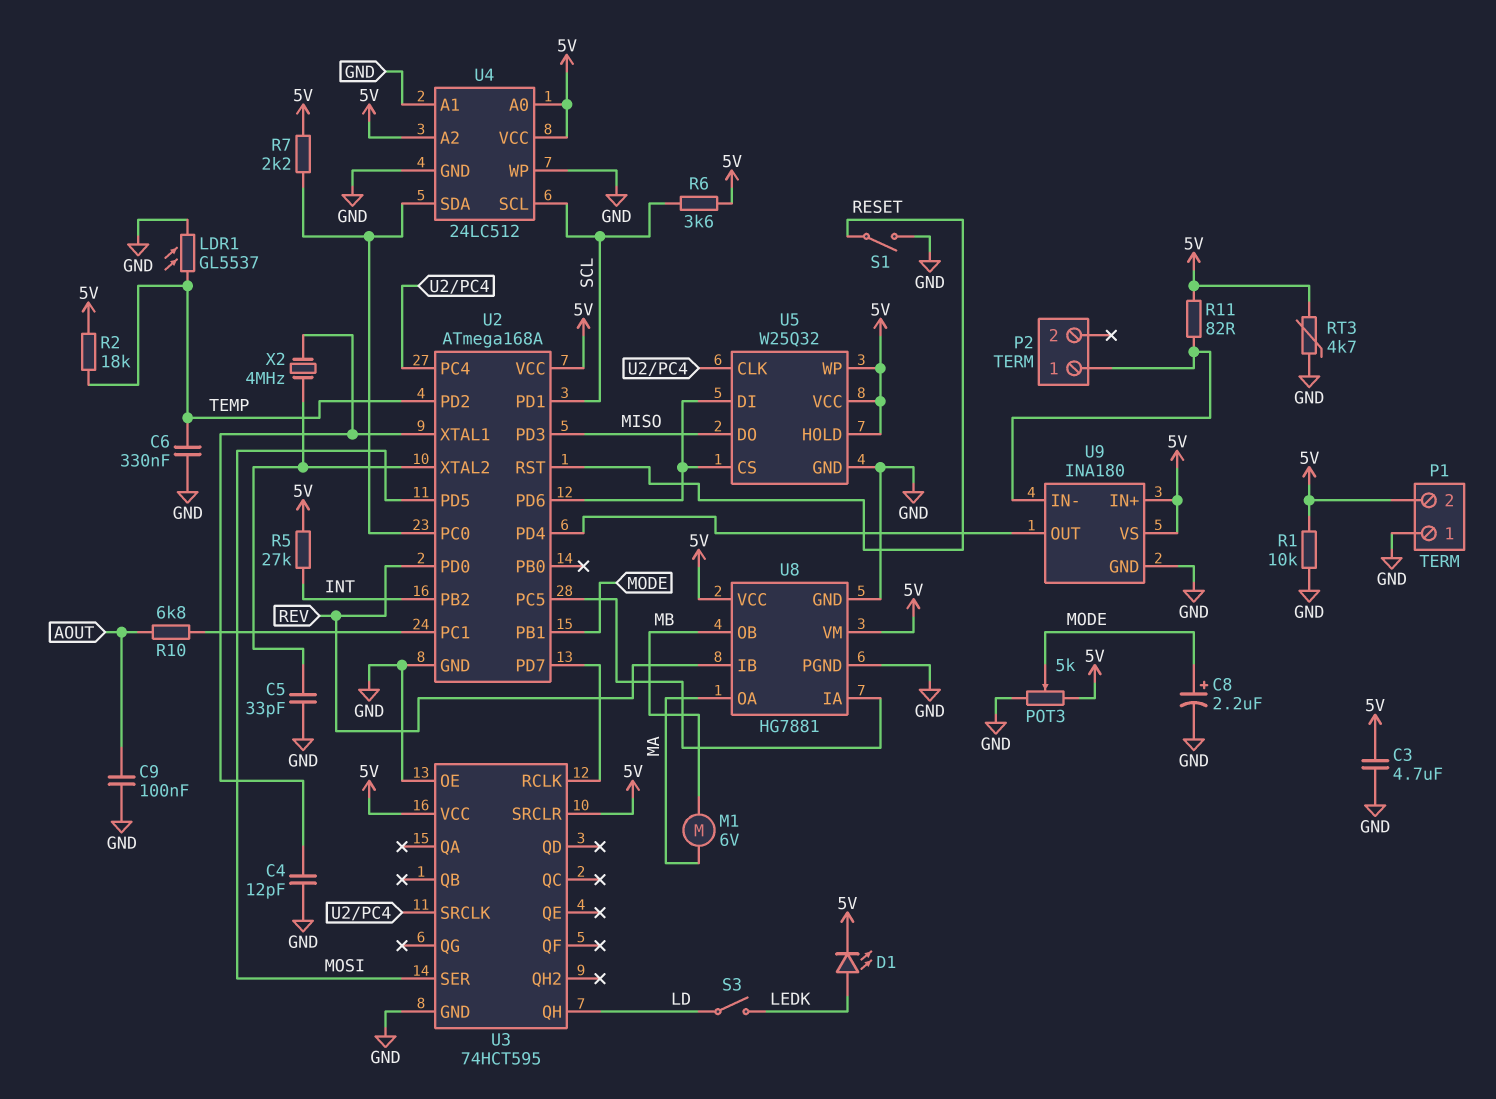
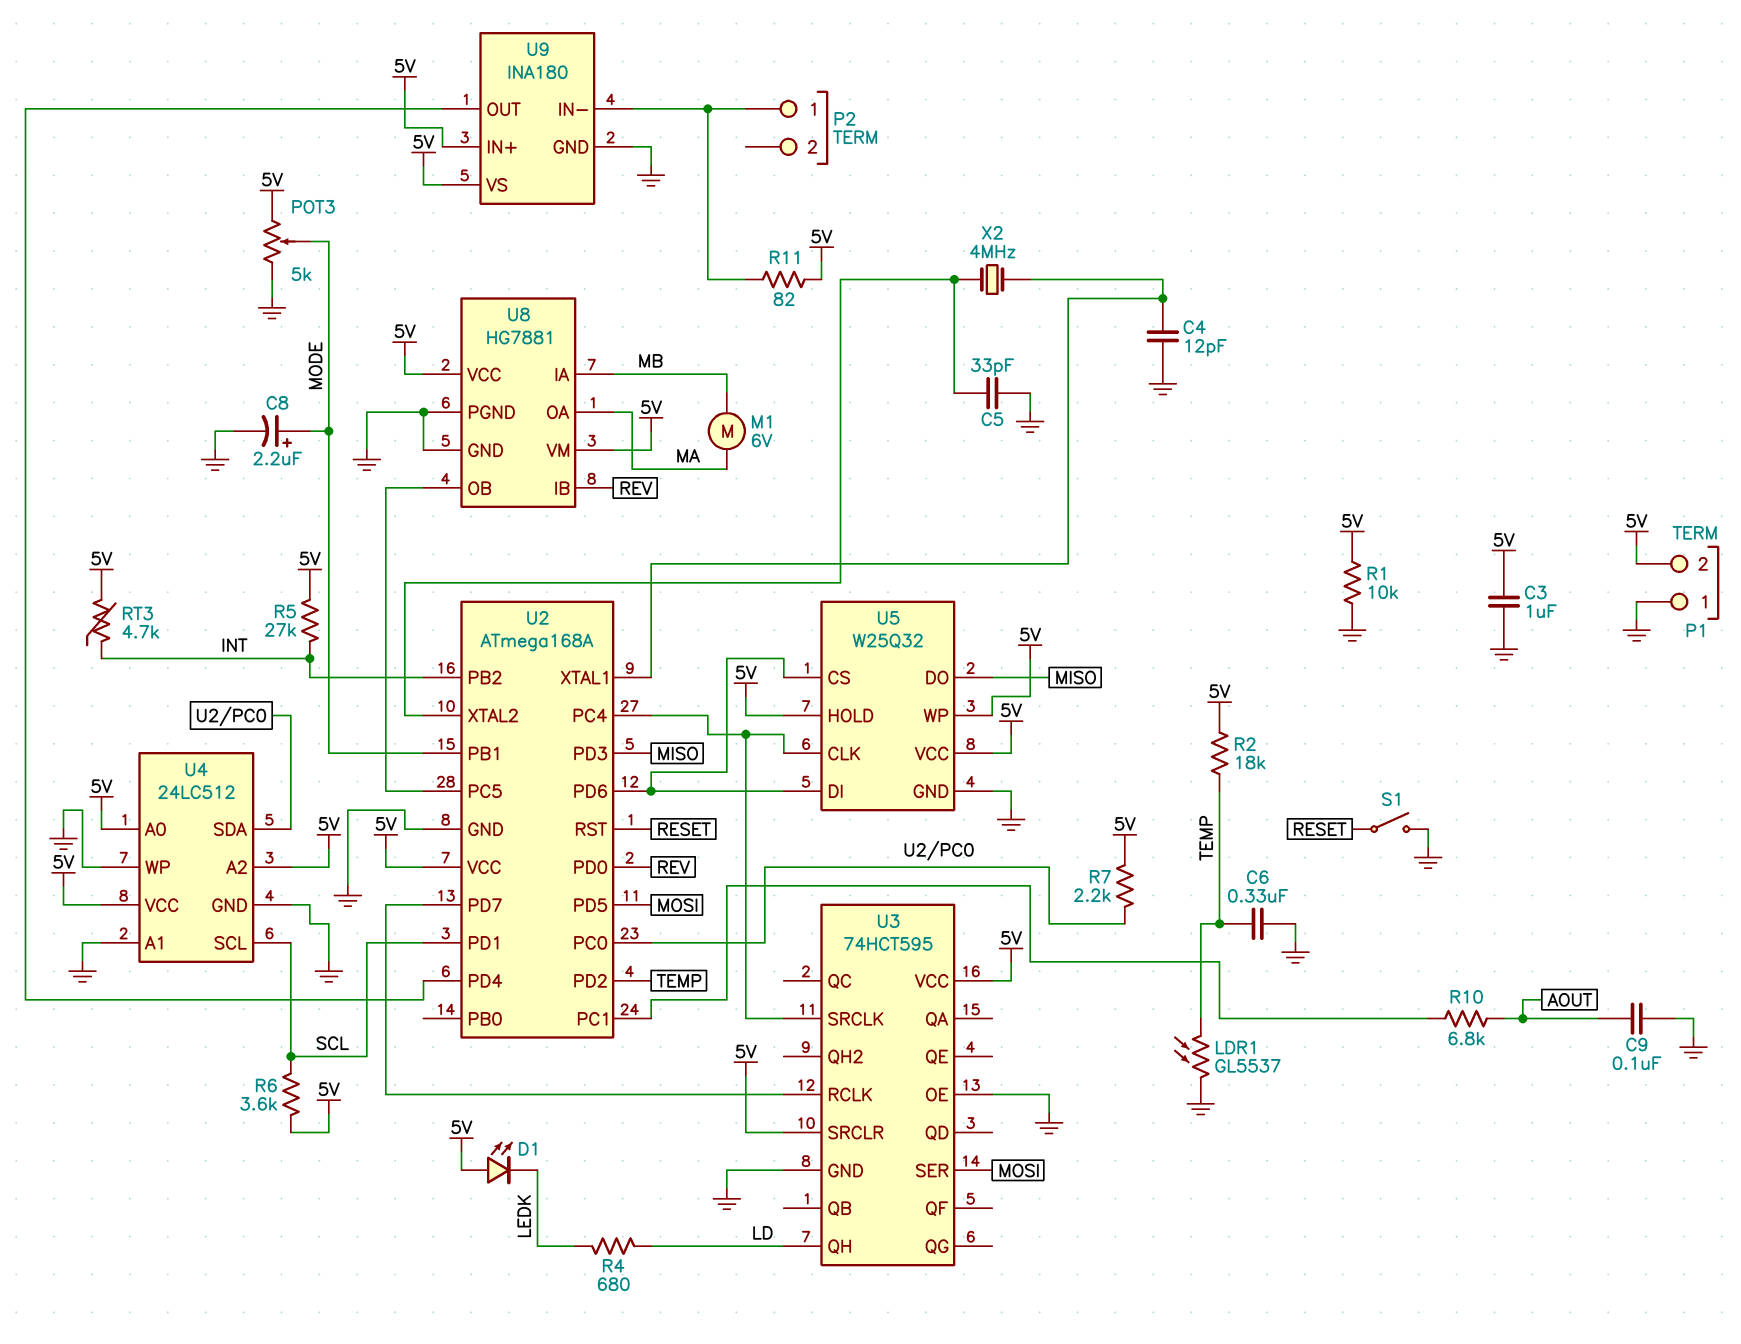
C3: 4.7uF (5V, GND) -> 1uF (5V, GND)
D1: LED (A LEDK, K 5V) -> LED (A 5V, K LEDK)
R4: none -> 680 (LD, LEDK)
RT3: 4.7k (5V, GND) -> 4.7k (5V, INT)
S3: switch (LD, LEDK) -> none
U8 pin IA: U2/PC5 -> MB
U8 pin OB: MB -> U2/PC5

